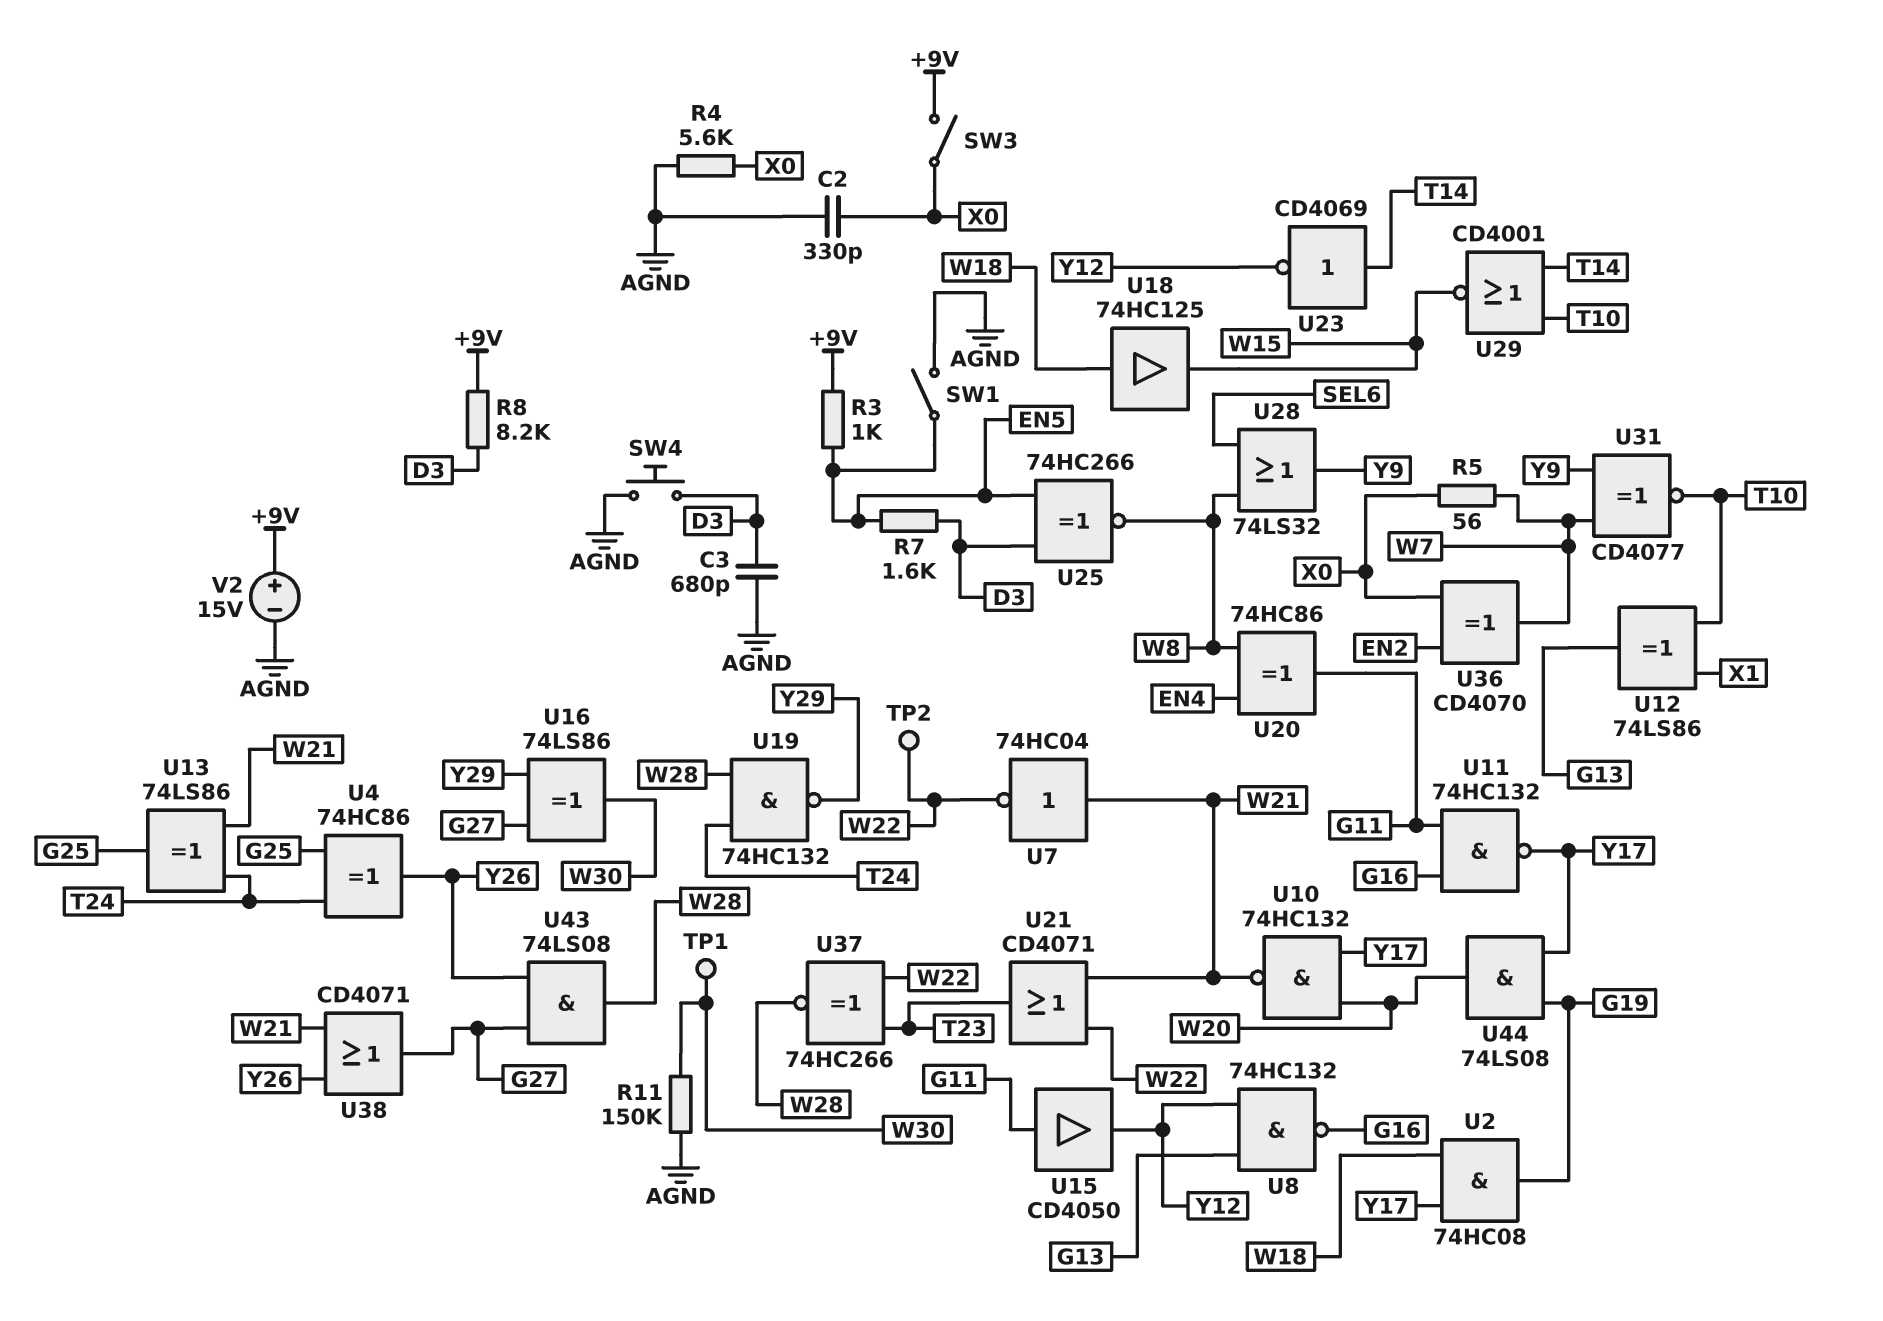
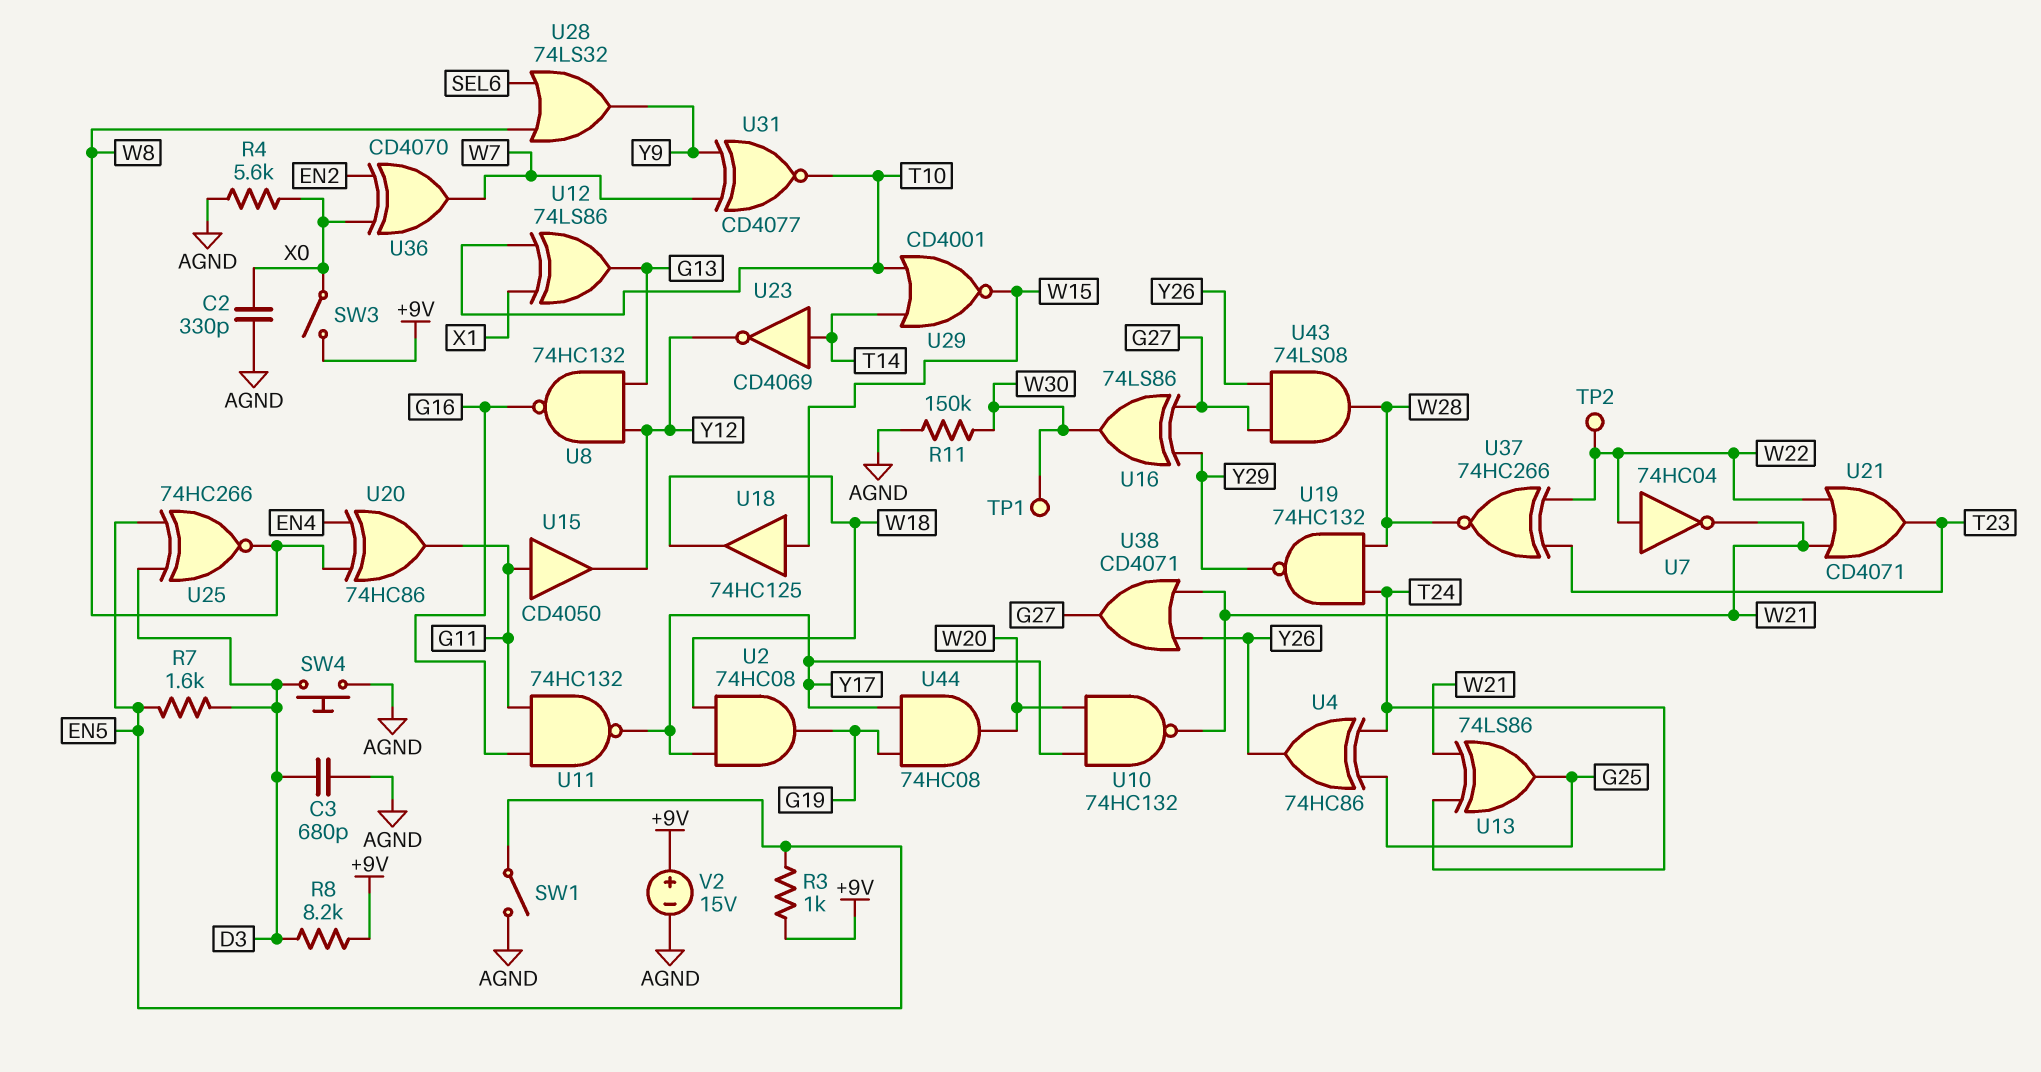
R5: 56 (W7, X0) -> none
U7: NOT 74HC04 (in W21, out W22) -> NOT 74HC04 (in W22, out W21)
U18: buffer 74HC125 (in W18, out W15) -> buffer 74HC125 (in W15, out W18)
U44: AND 74LS08 (in G19, in Y17, out W20) -> AND 74HC08 (in G19, in Y17, out W20)

